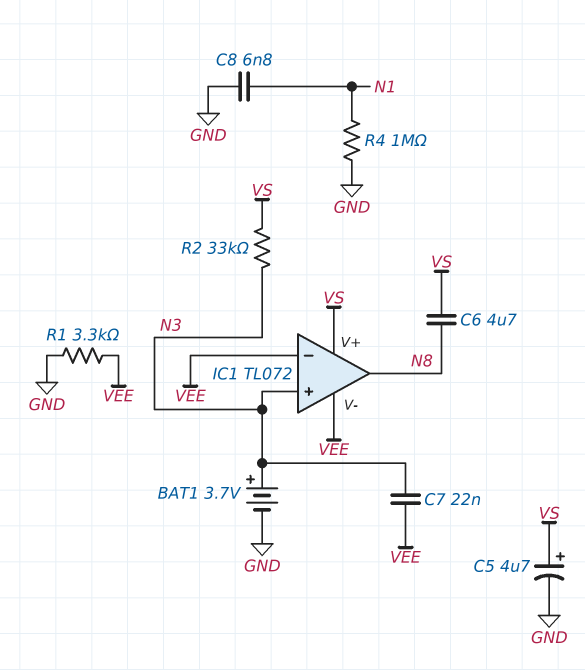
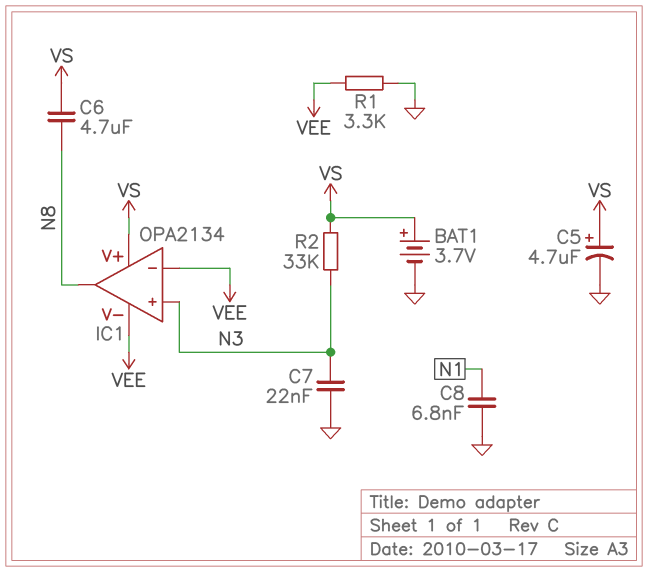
BAT1: 3.7V (plus N3, minus GND) -> 3.7V (plus VS, minus GND)
C7: 22nF (N3, VEE) -> 22nF (GND, N3)
IC1: TL072 -> OPA2134
R4: 1M (GND, N1) -> none

